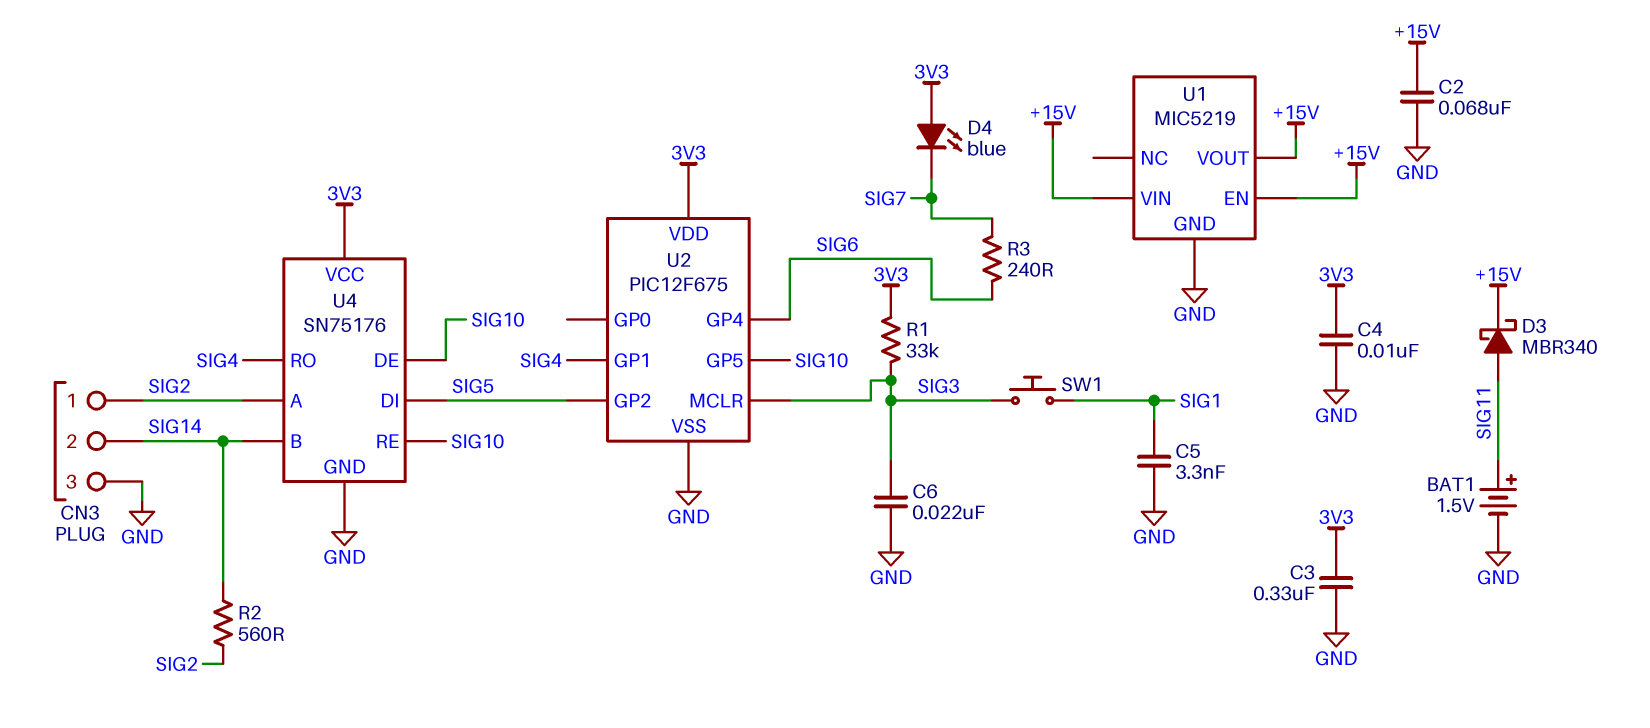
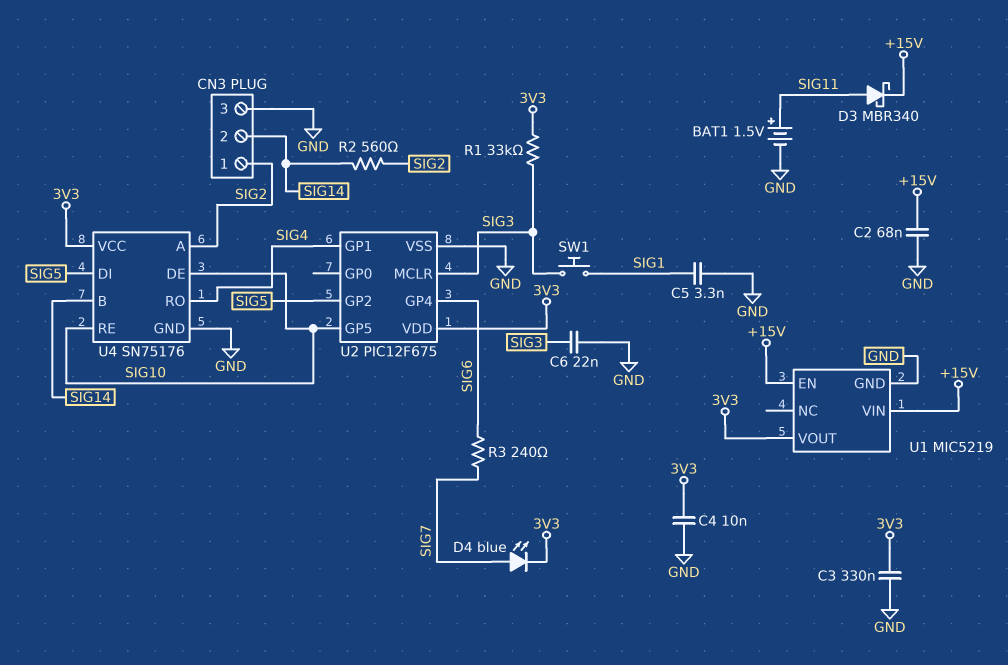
D4: LED blue (A 3V3, K SIG7) -> LED blue (A SIG7, K 3V3)
U1 pin VOUT: +15V -> 3V3

